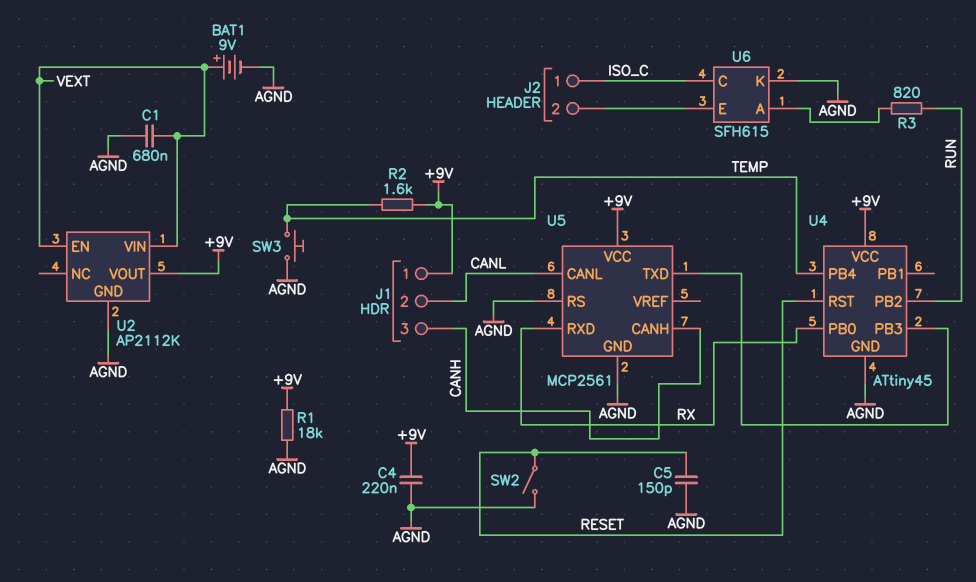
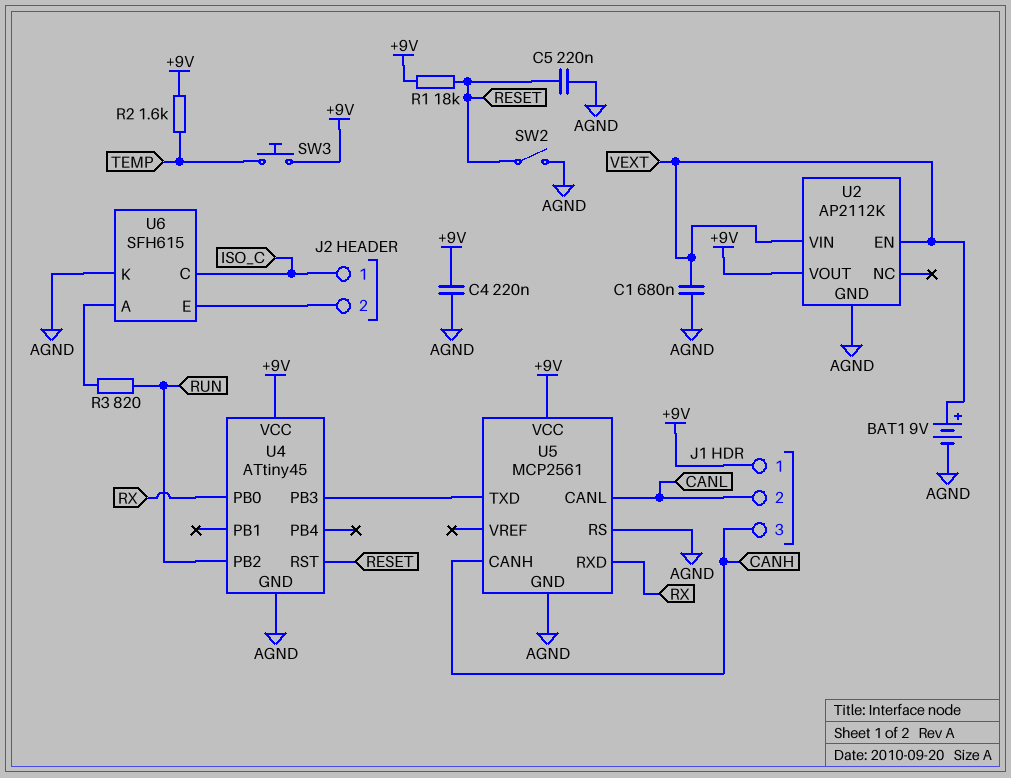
C5: 150pF (AGND, RESET) -> 220nF (AGND, RESET)
R1: 18k (+9V, AGND) -> 18k (+9V, RESET)
SW3: button (AGND, TEMP) -> button (+9V, TEMP)
U4 pin PB4: TEMP -> none

